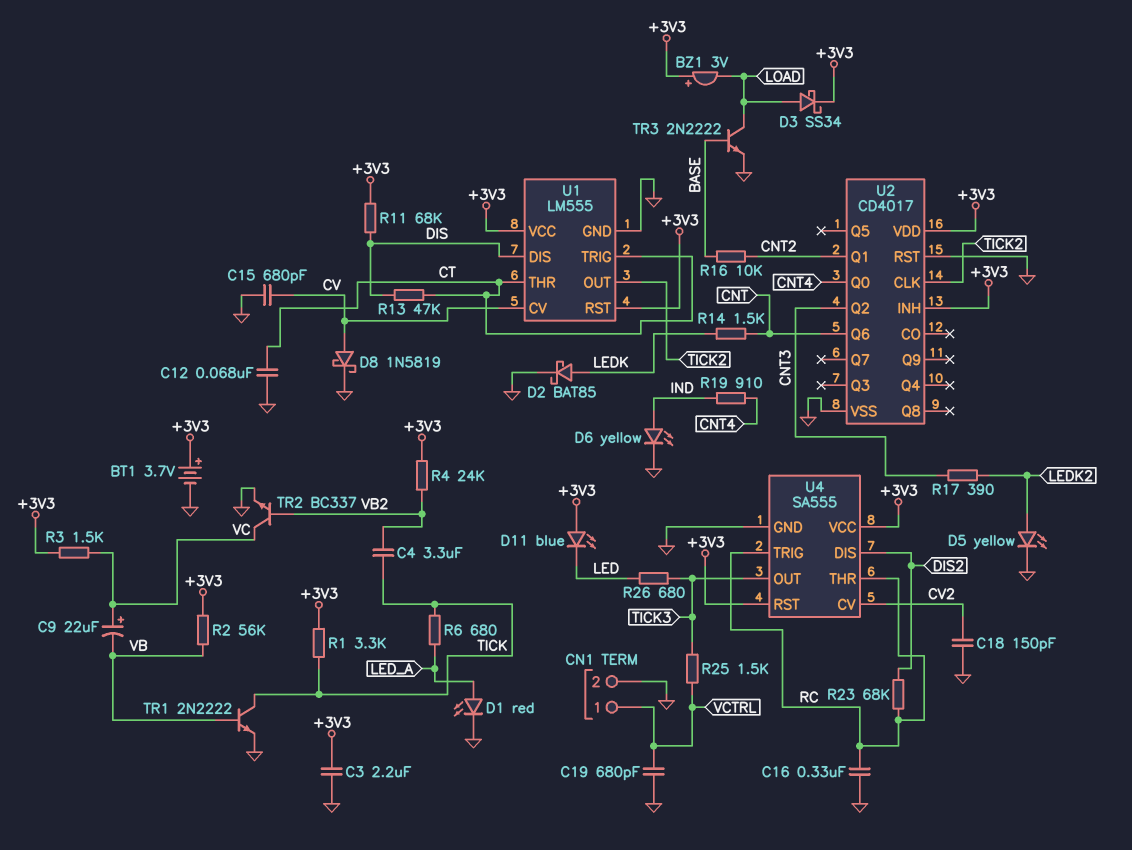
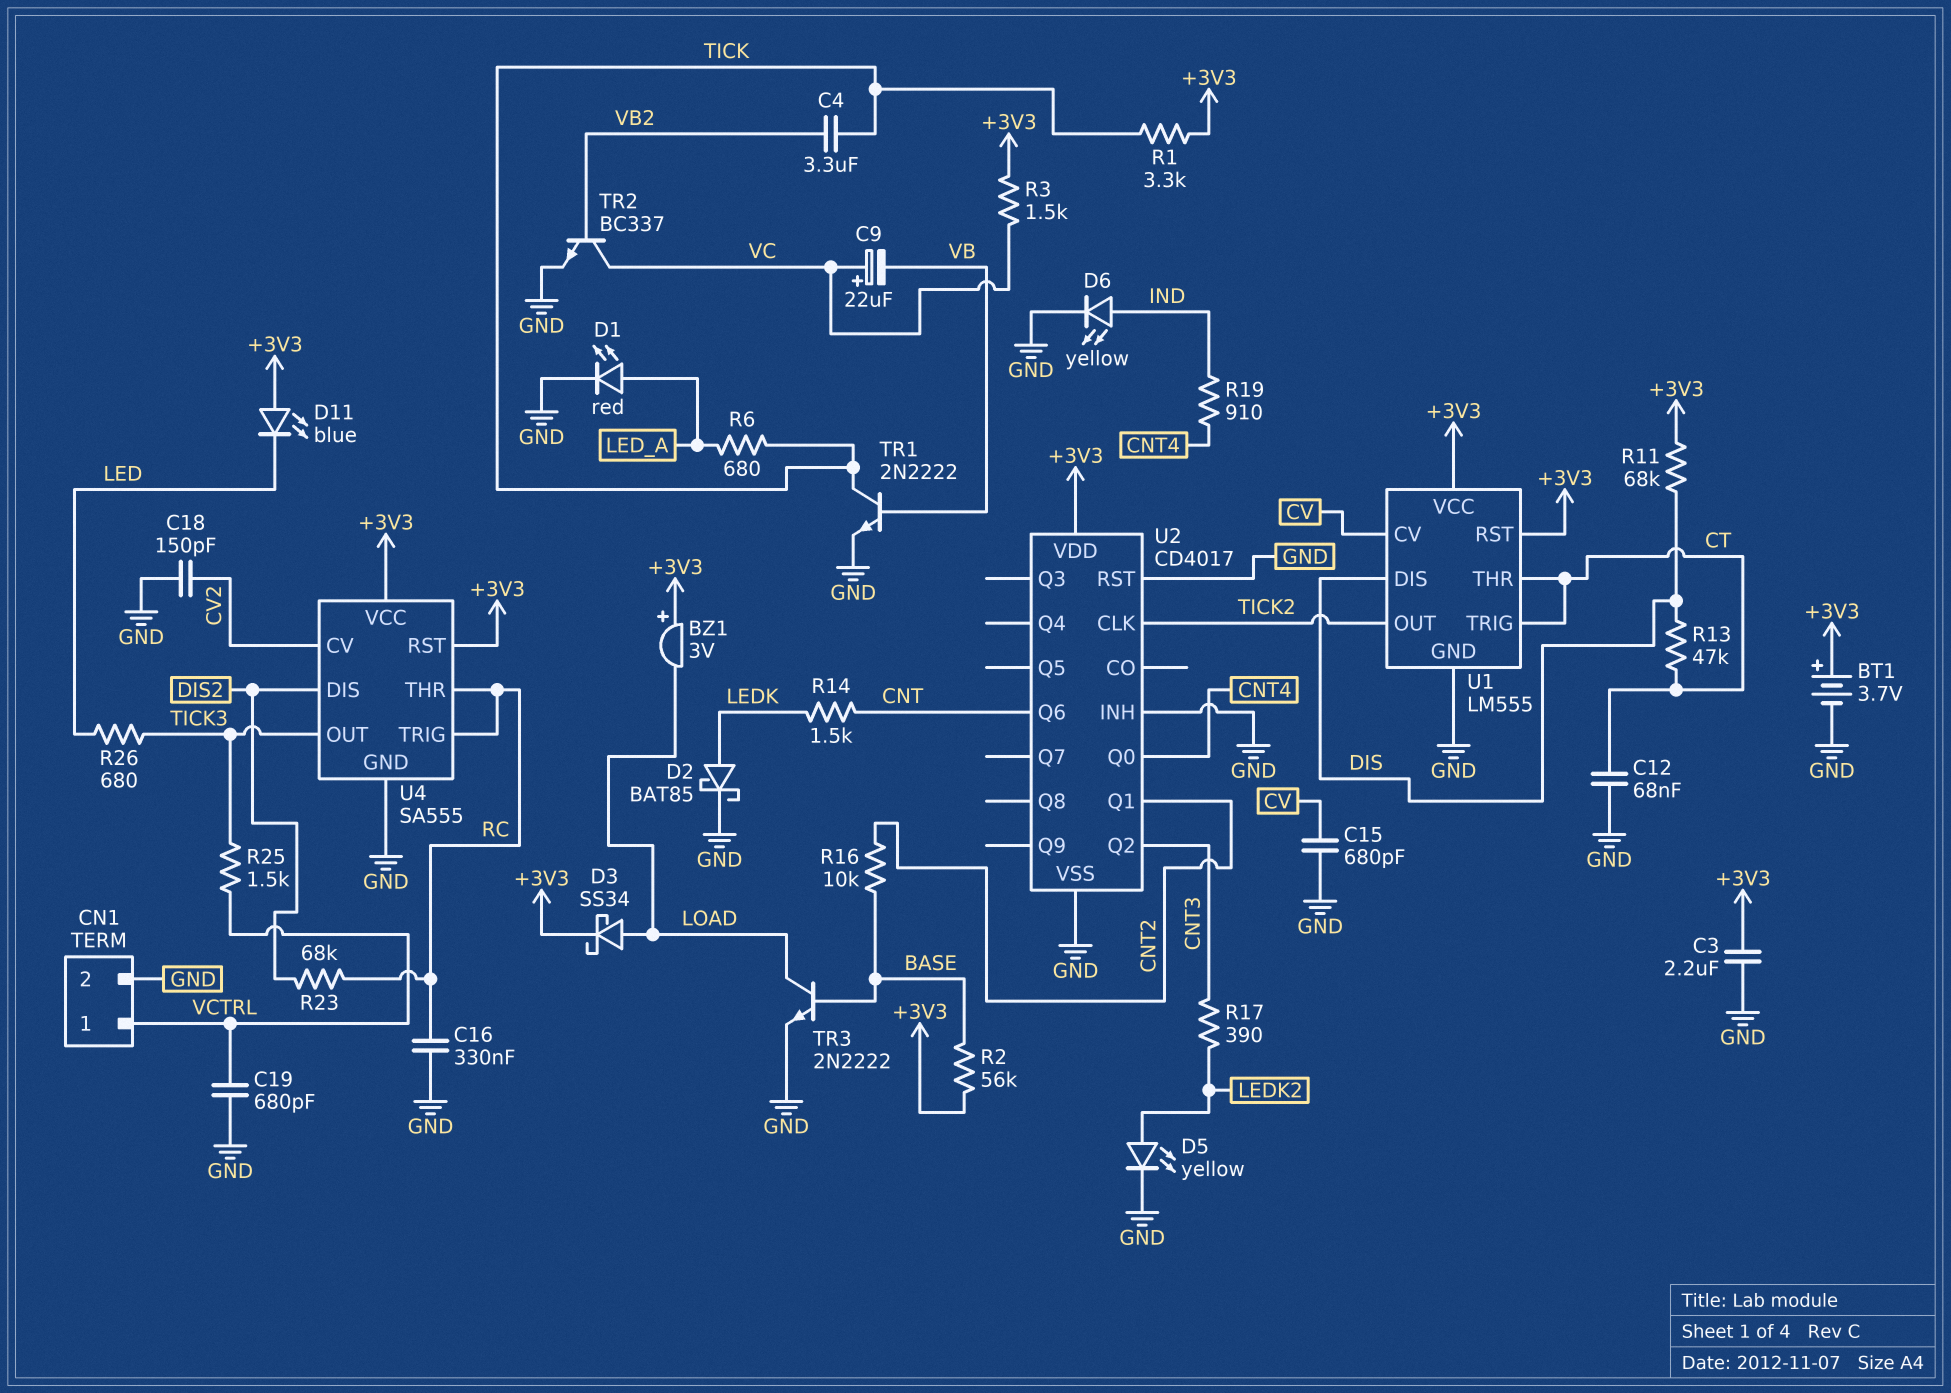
D8: schottky 1N5819 (A CV, K GND) -> none
R2: 56k (+3V3, VB) -> 56k (+3V3, BASE)
R4: 24k (+3V3, VB2) -> none
U2 pin INH: +3V3 -> GND

